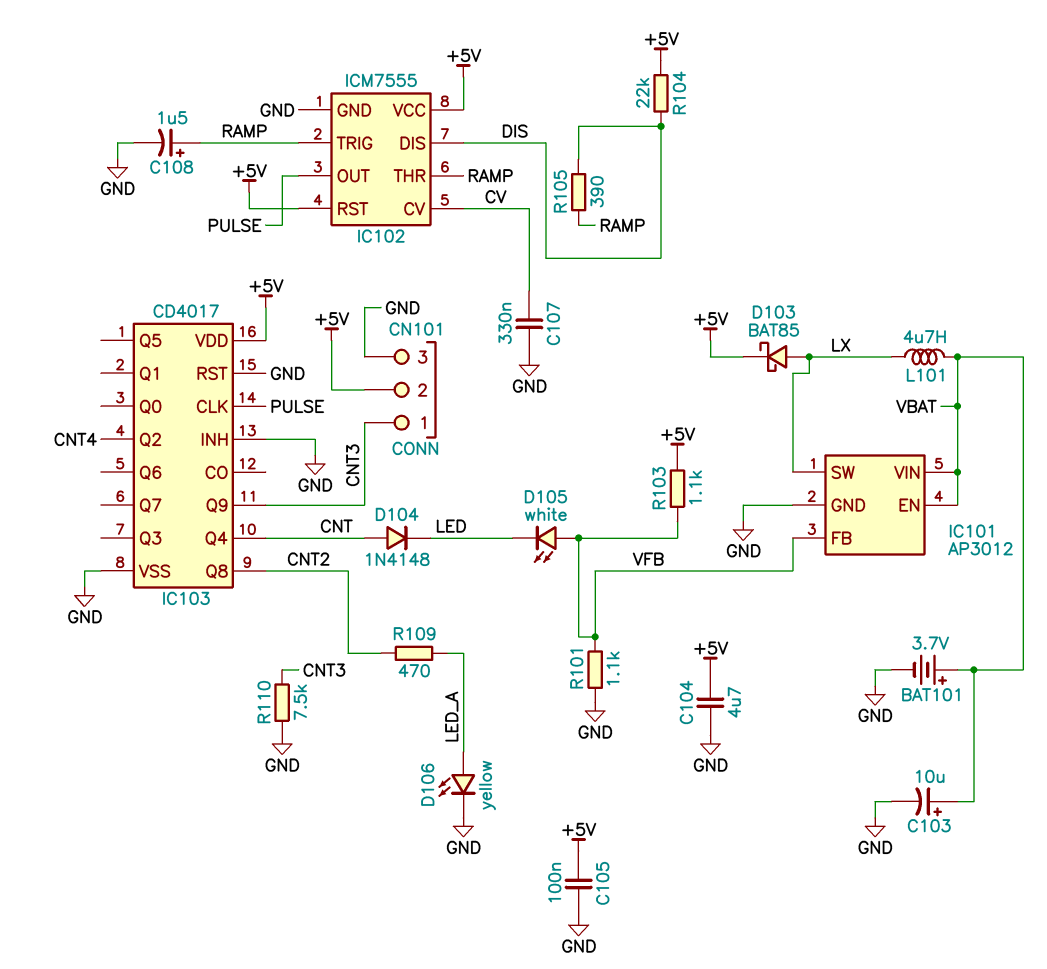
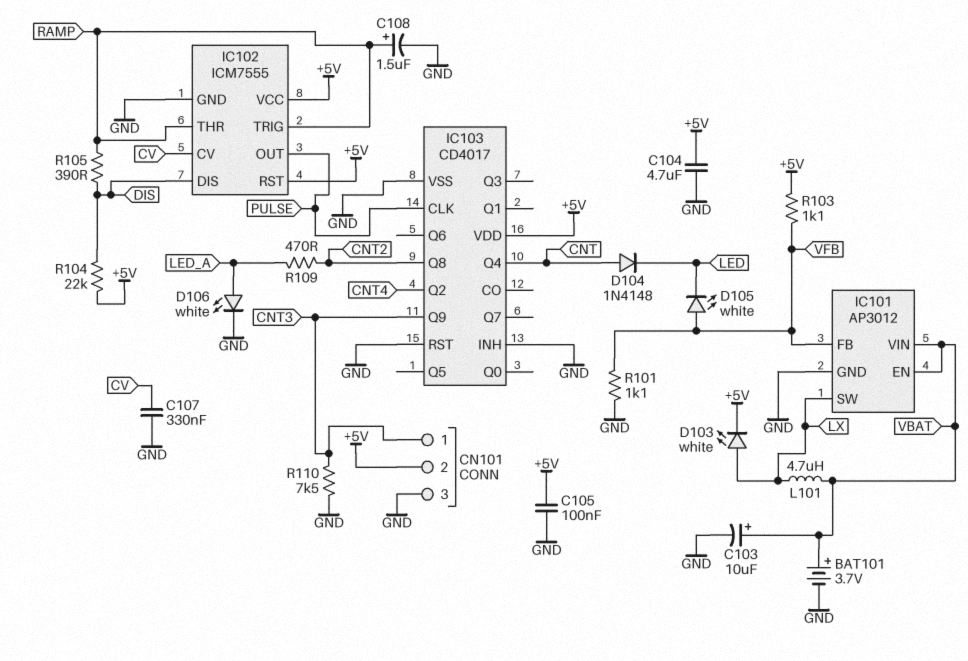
D103: schottky BAT85 (A LX, K +5V) -> LED white (A LX, K +5V)
D106: LED yellow (A LED_A, K GND) -> LED white (A LED_A, K GND)

